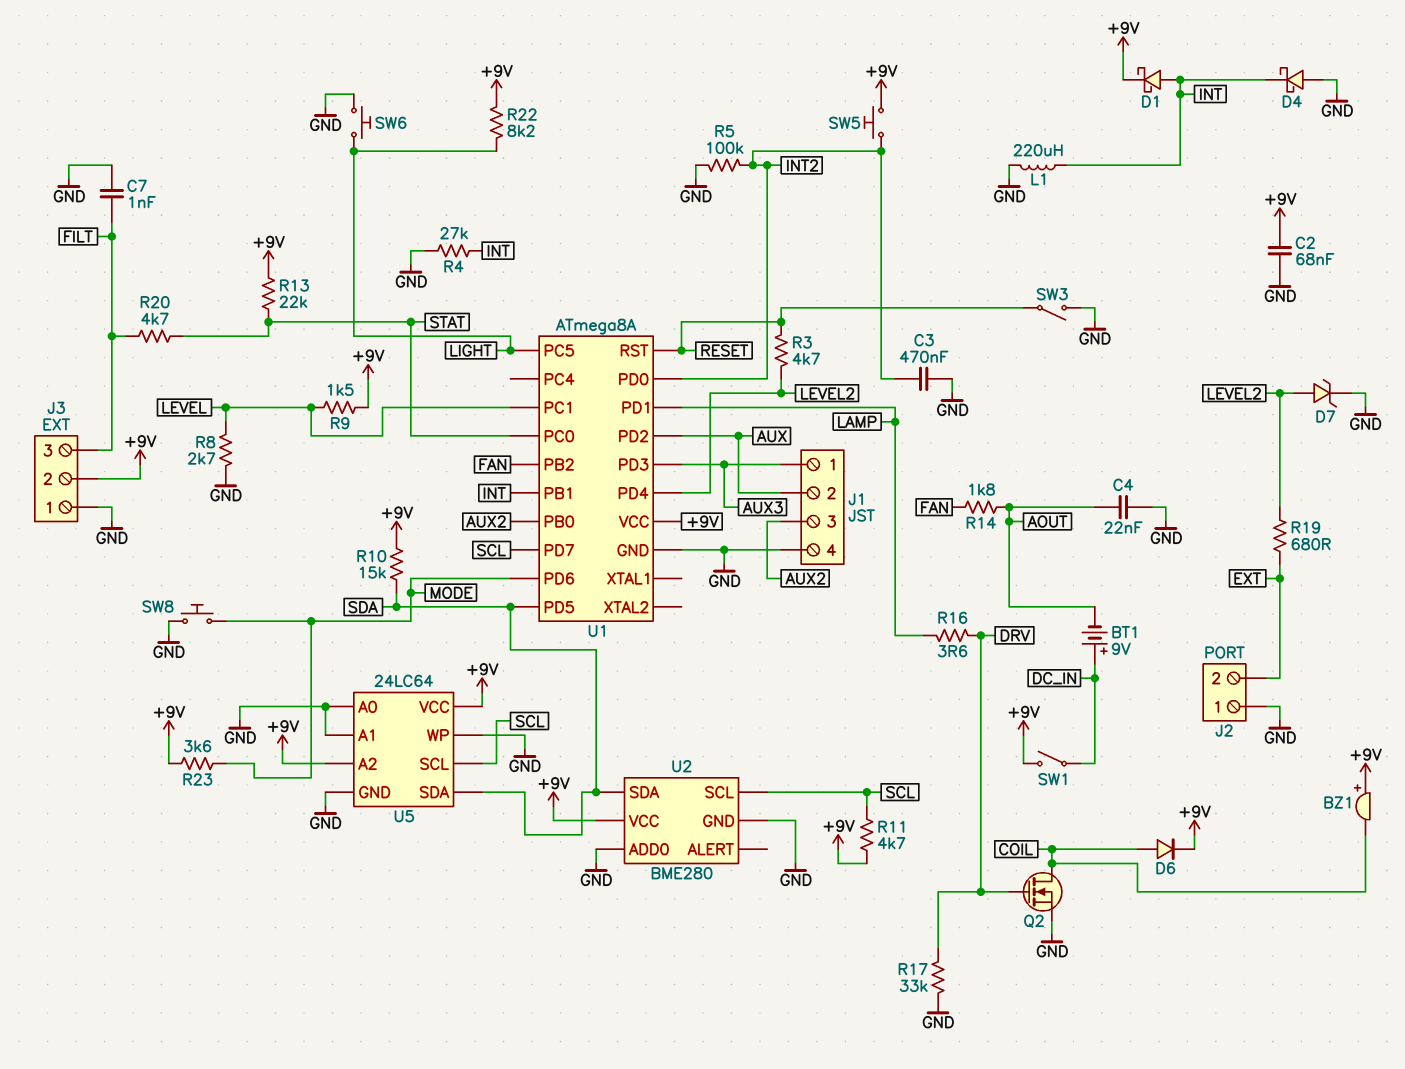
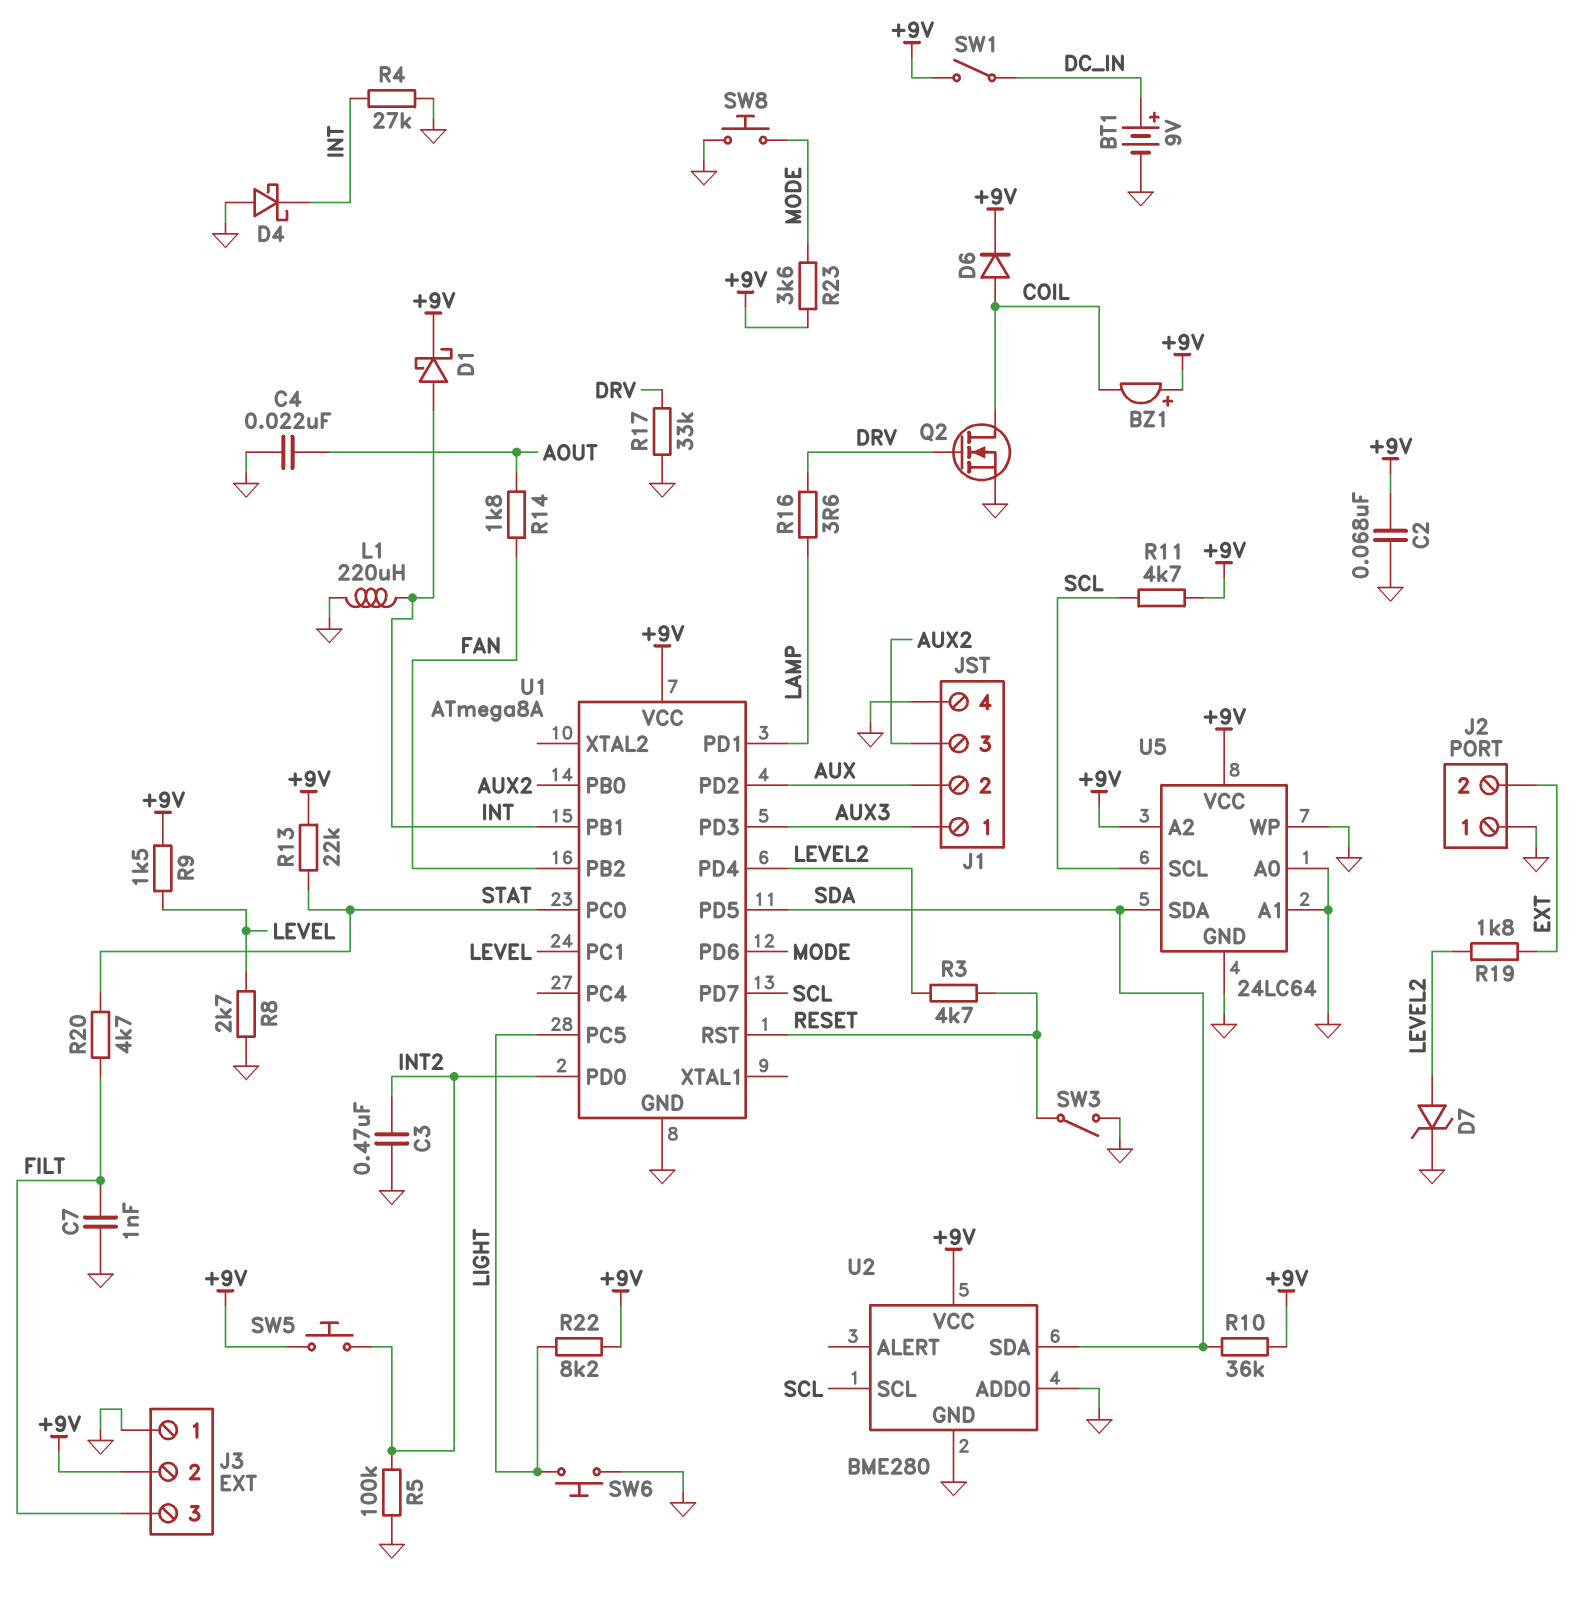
BT1: 9V (plus DC_IN, minus AOUT) -> 9V (plus DC_IN, minus GND)
R10: 15k (+9V, SDA) -> 36k (+9V, SDA)
R19: 680 (EXT, LEVEL2) -> 1.8k (EXT, LEVEL2)

